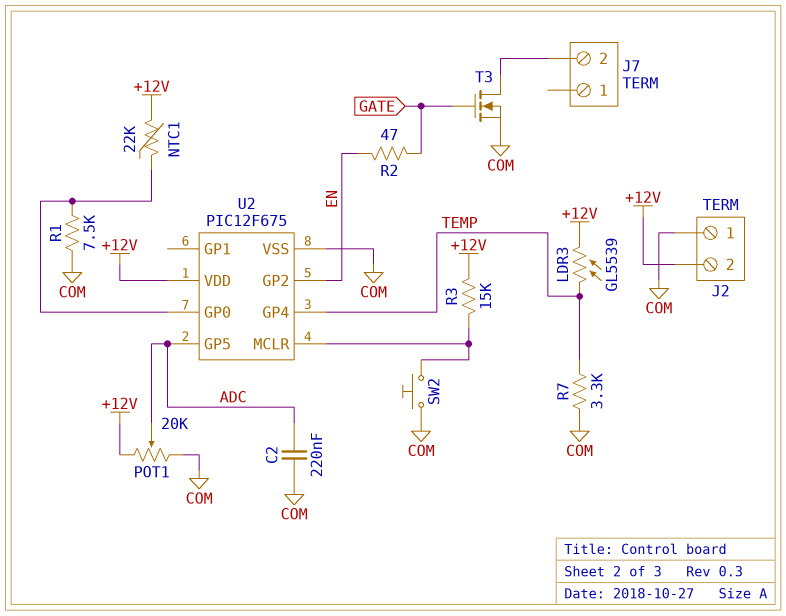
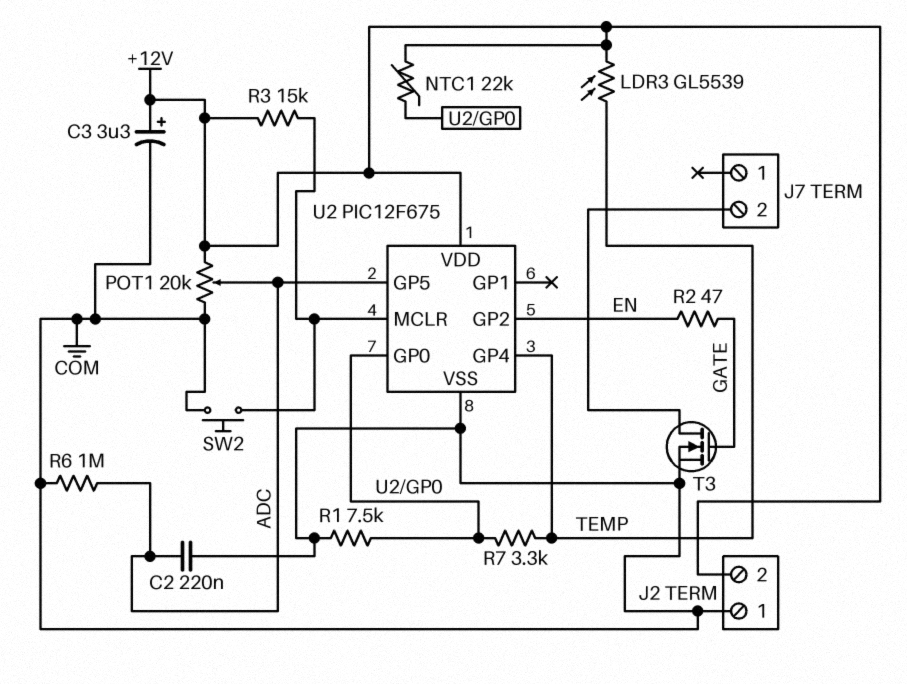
C3: none -> 3.3uF (plus +12V, minus COM)
R6: none -> 1M (ADC, COM)
R7: 3.3k (COM, TEMP) -> 3.3k (TEMP, U2/GP0)

